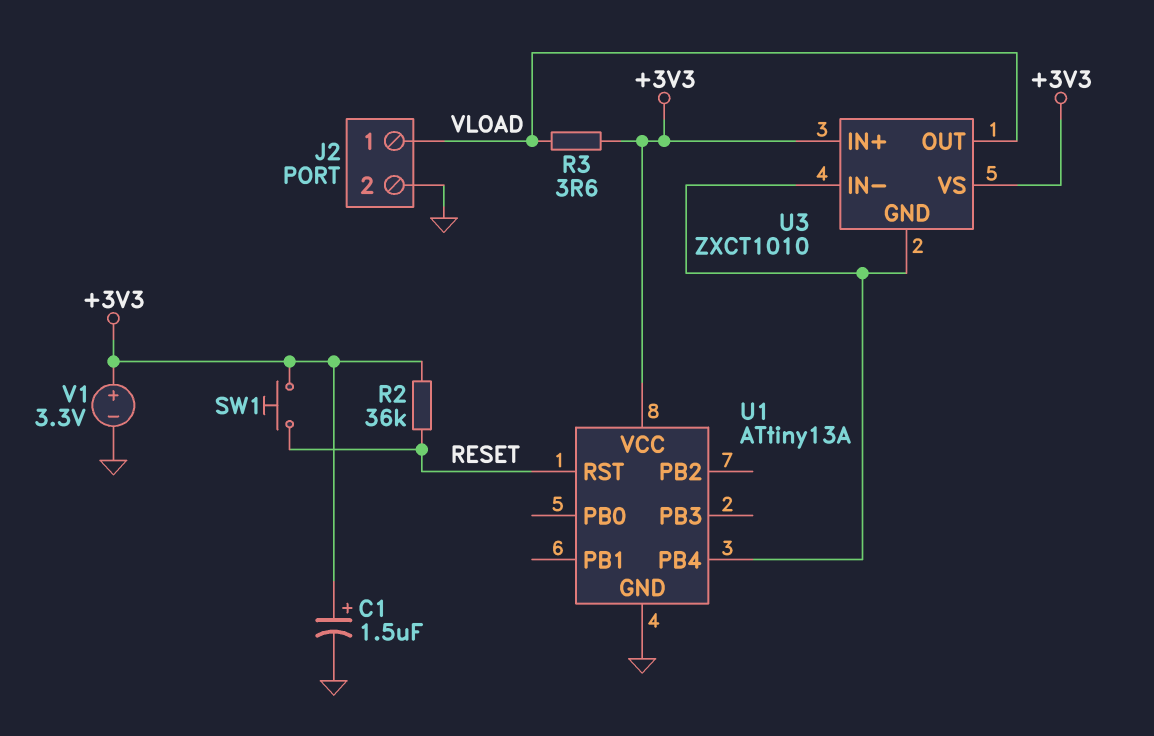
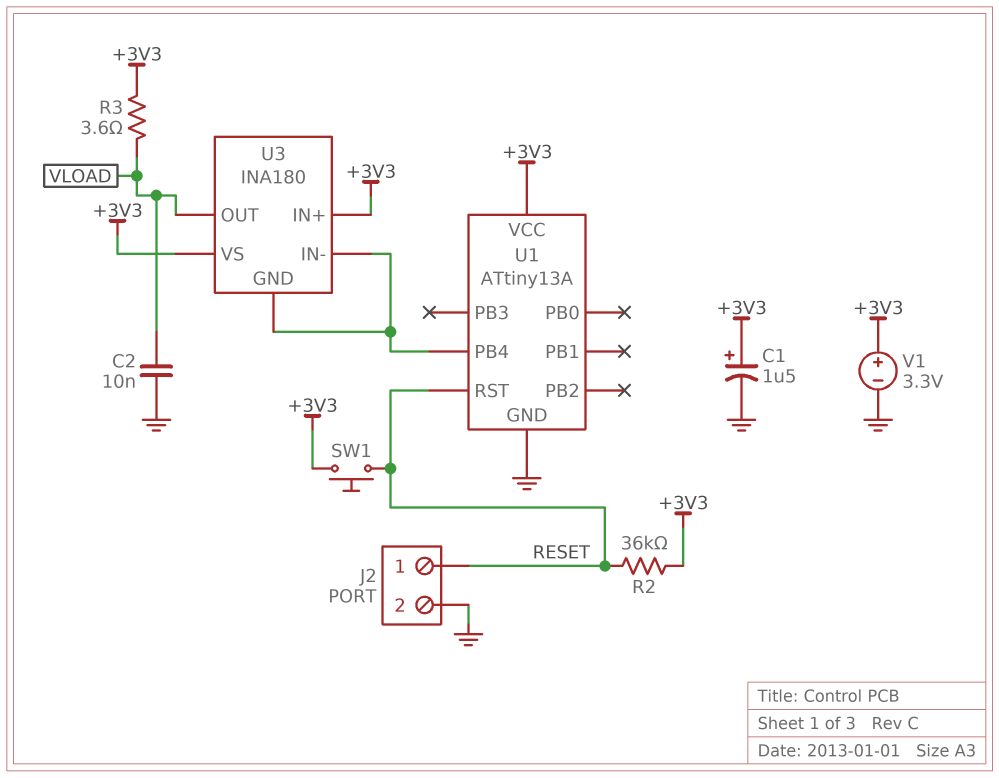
C2: none -> 10nF (GND, VLOAD)
J2 pin 1: VLOAD -> RESET
U3: ZXCT1010 -> INA180

